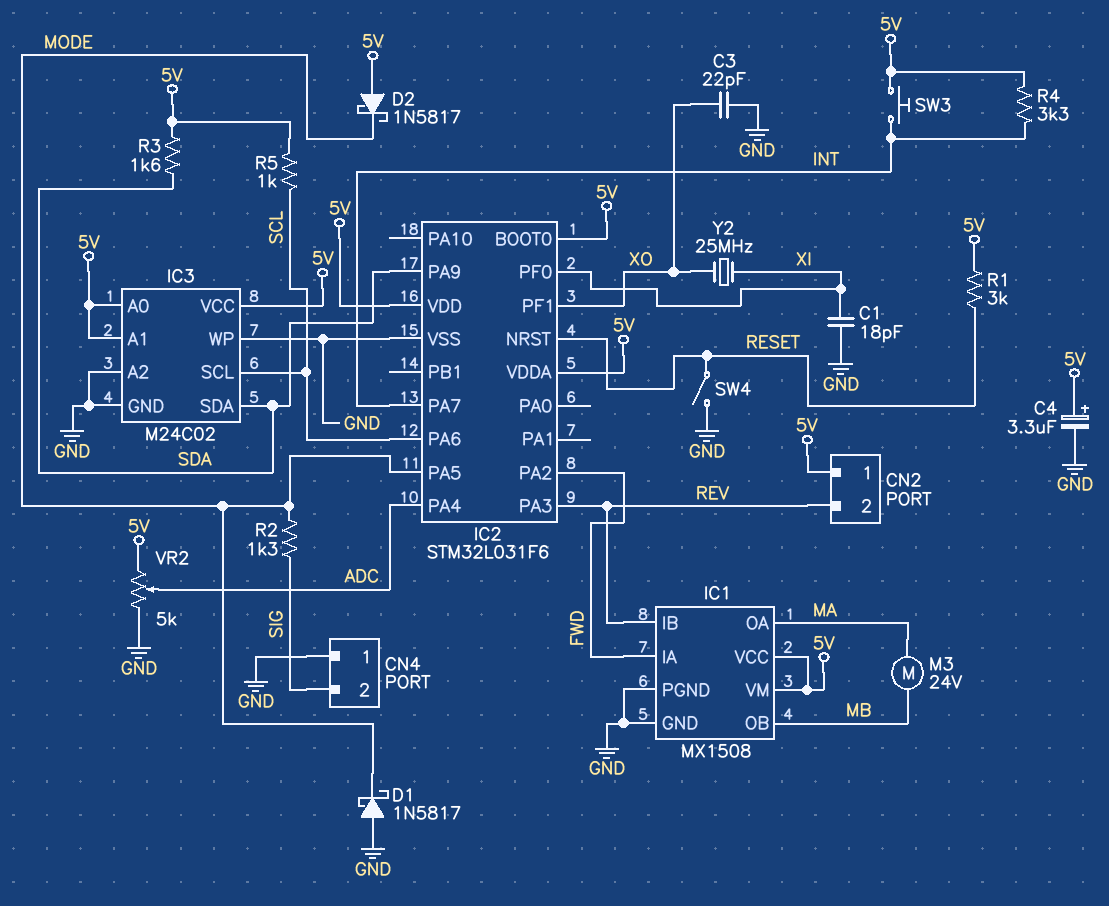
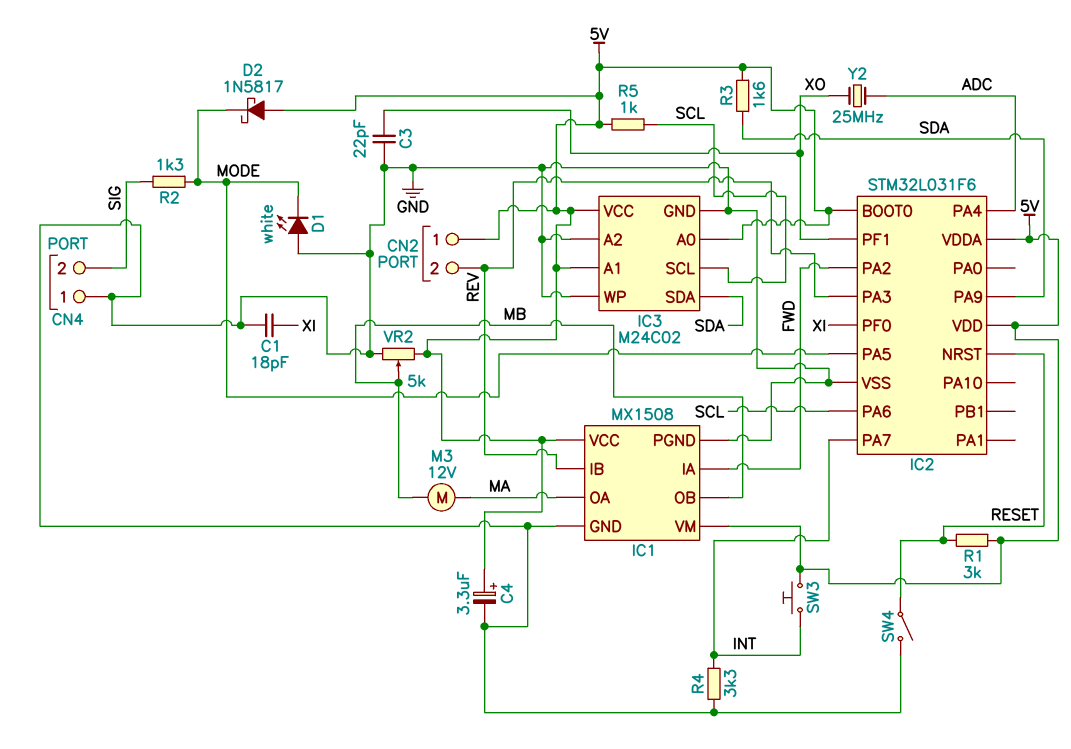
D1: schottky 1N5817 (A GND, K MODE) -> LED white (A GND, K MODE)
M3: motor 24V (MA, MB) -> motor 12V (MA, MB)
R4: 3.3k (5V, INT) -> 3.3k (GND, INT)
VR2: 5k (5V, GND, wiper ADC) -> 5k (5V, GND, wiper MB)
Y2: 25MHz (XI, XO) -> 25MHz (ADC, XO)

